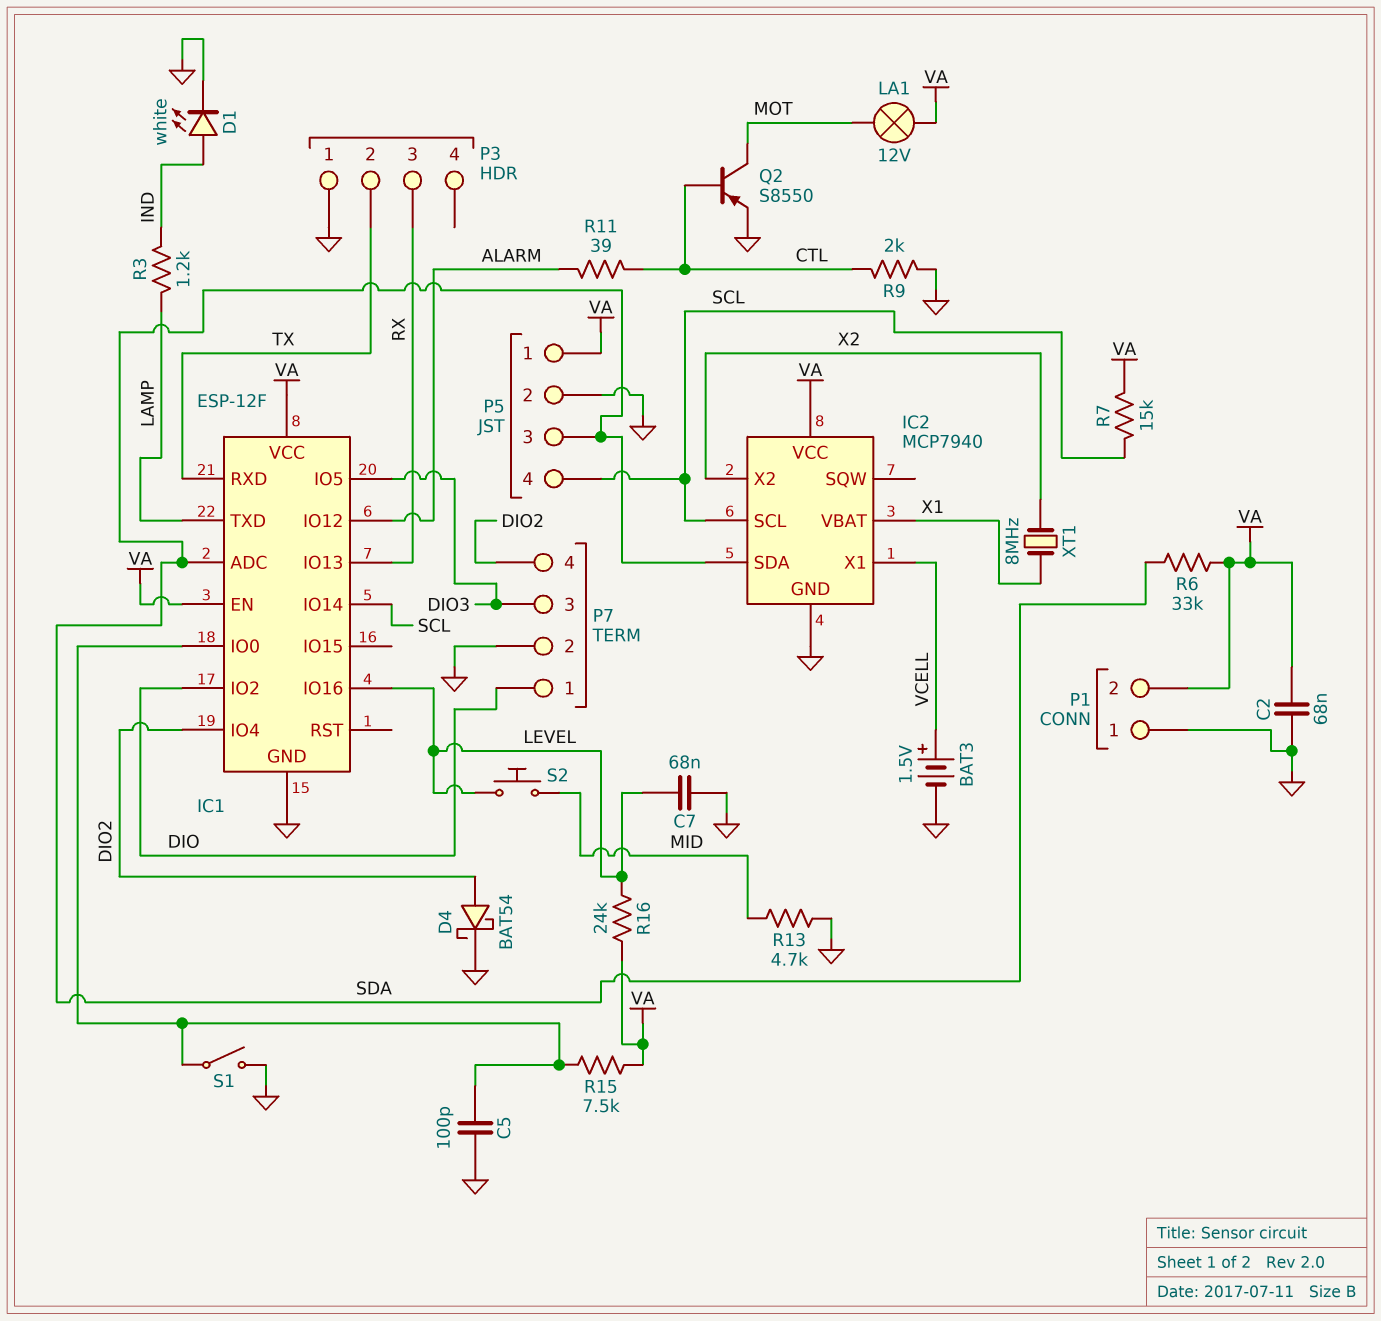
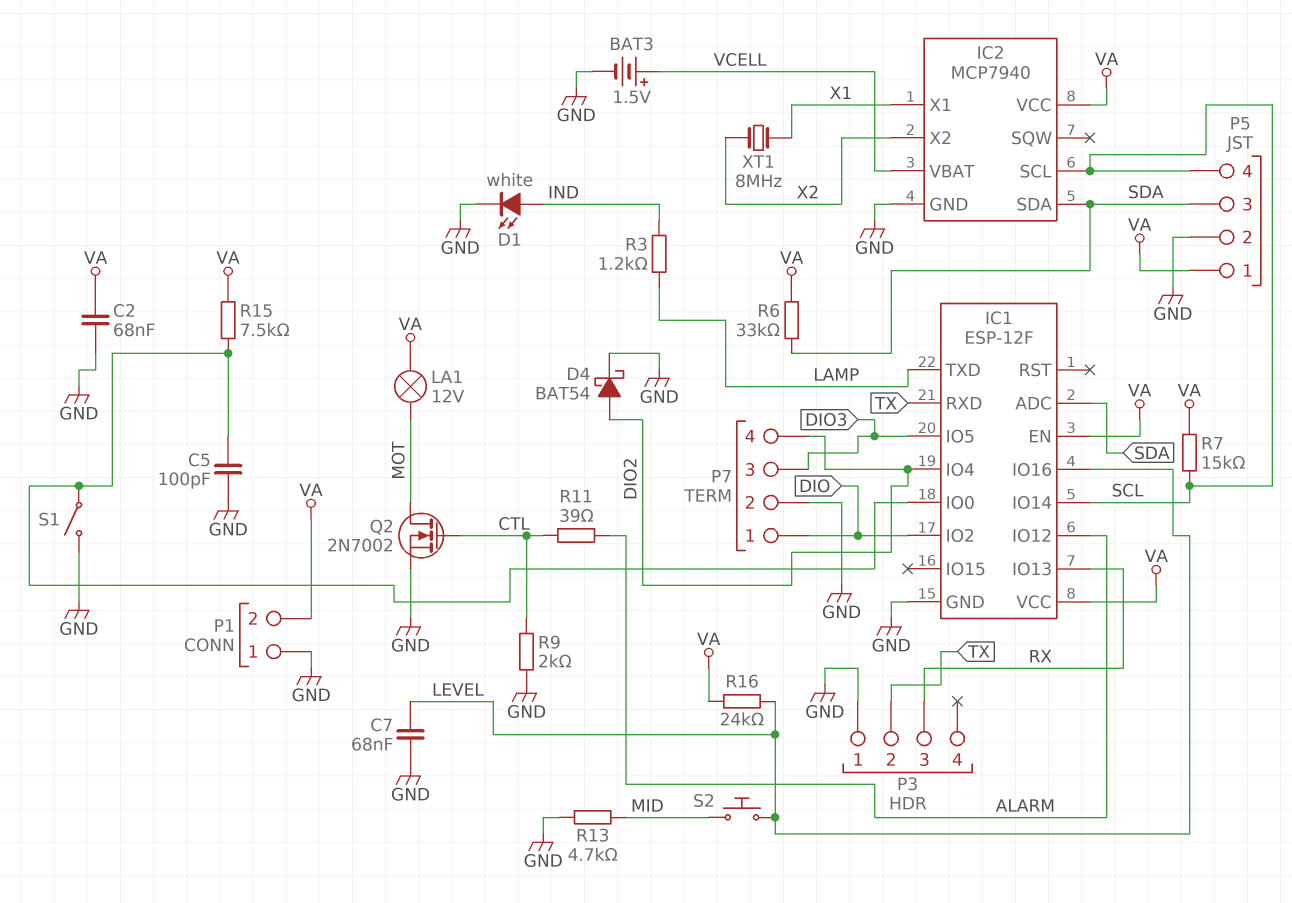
IC2 pin VBAT: X1 -> VCELL
IC2 pin X1: VCELL -> X1
Q2: PNP S8550 (B CTL, C MOT, E GND) -> NMOS 2N7002 (G CTL, D MOT, S GND)

